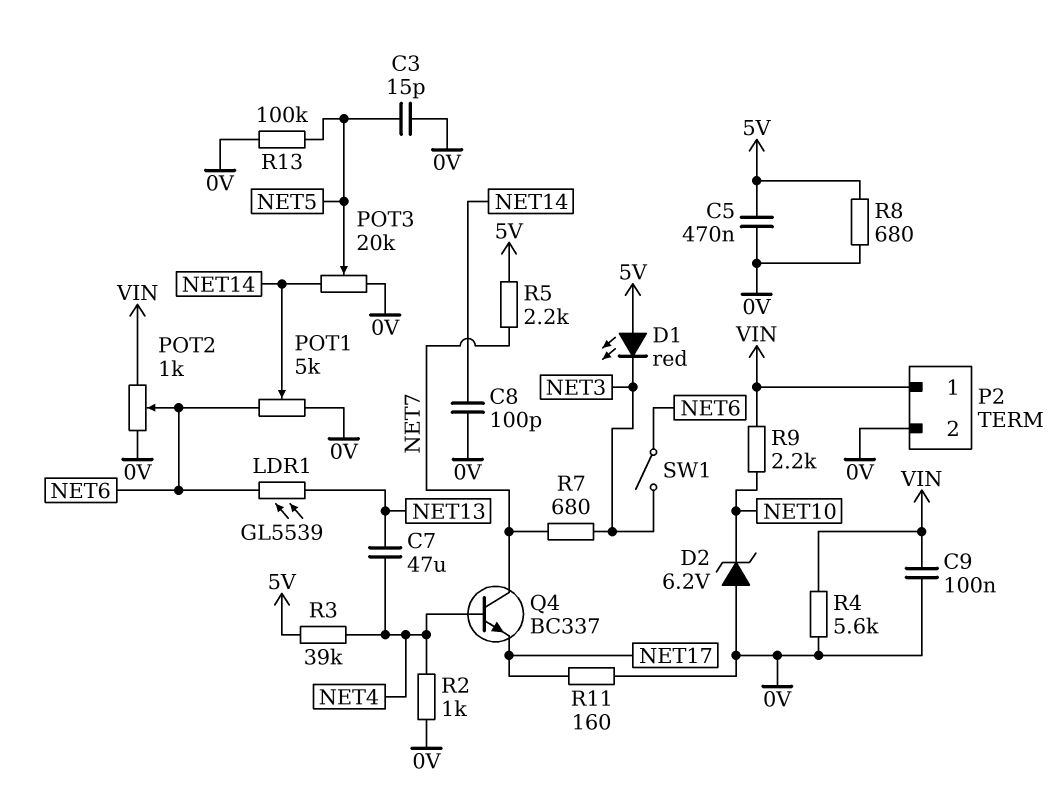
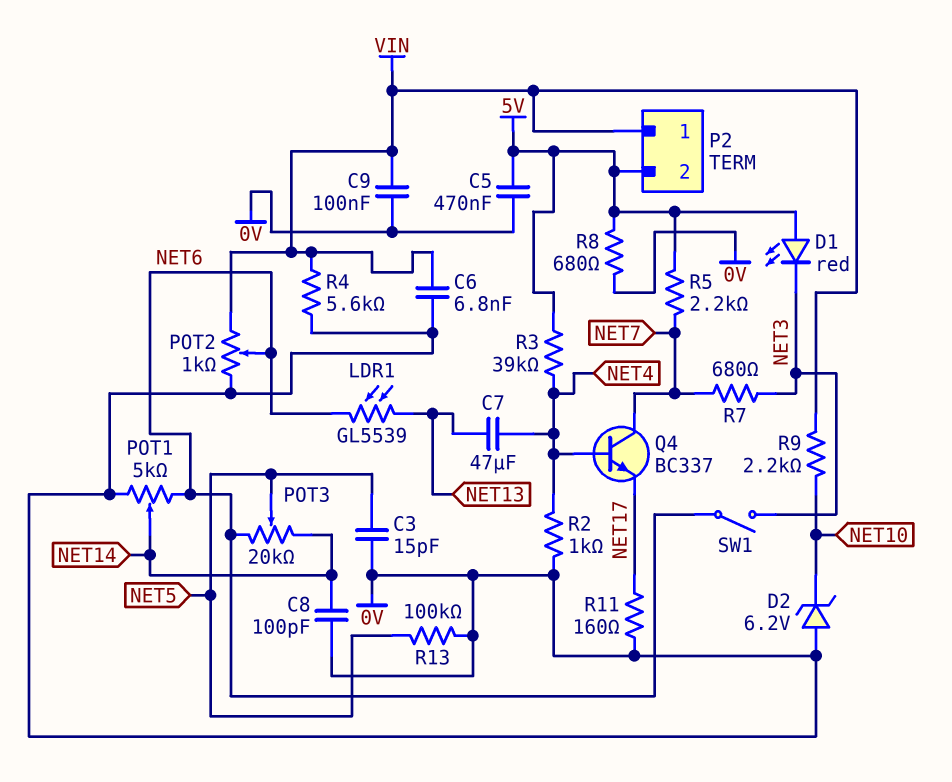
C6: none -> 6.8nF (0V, VIN)
P2 pin 2: 0V -> 5V
POT3: 20k (0V, NET14, wiper NET5) -> 20k (NET6, NET14, wiper NET5)

